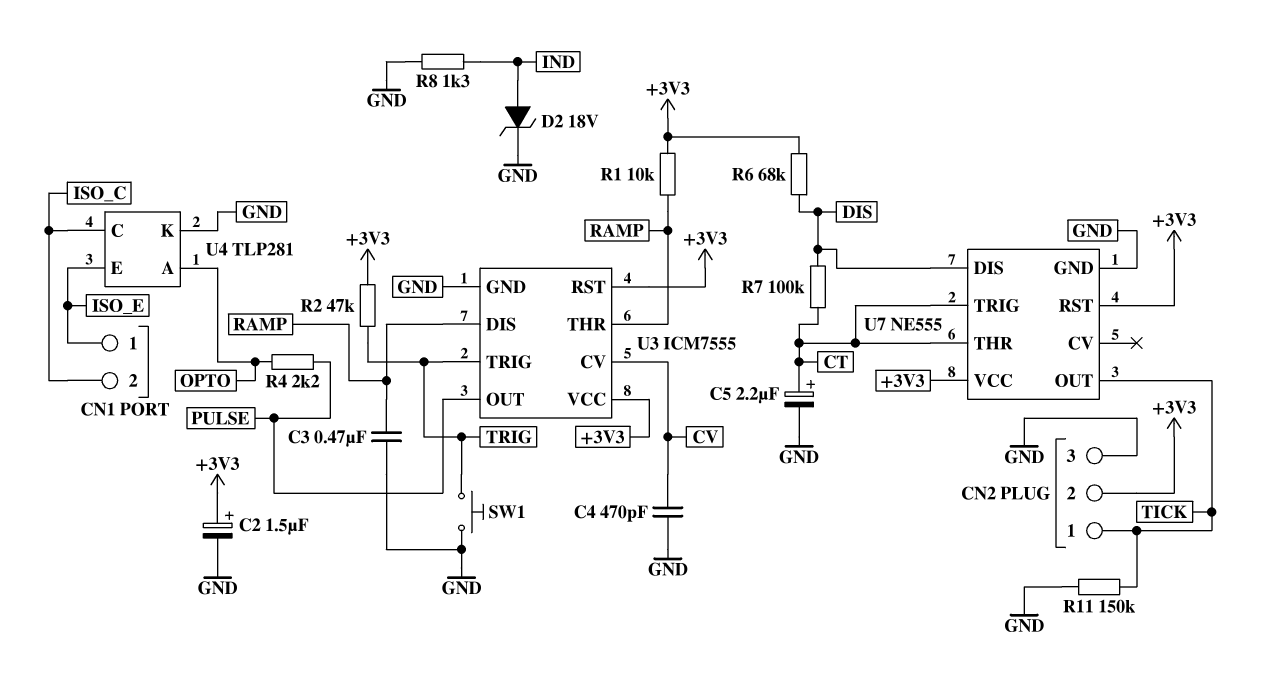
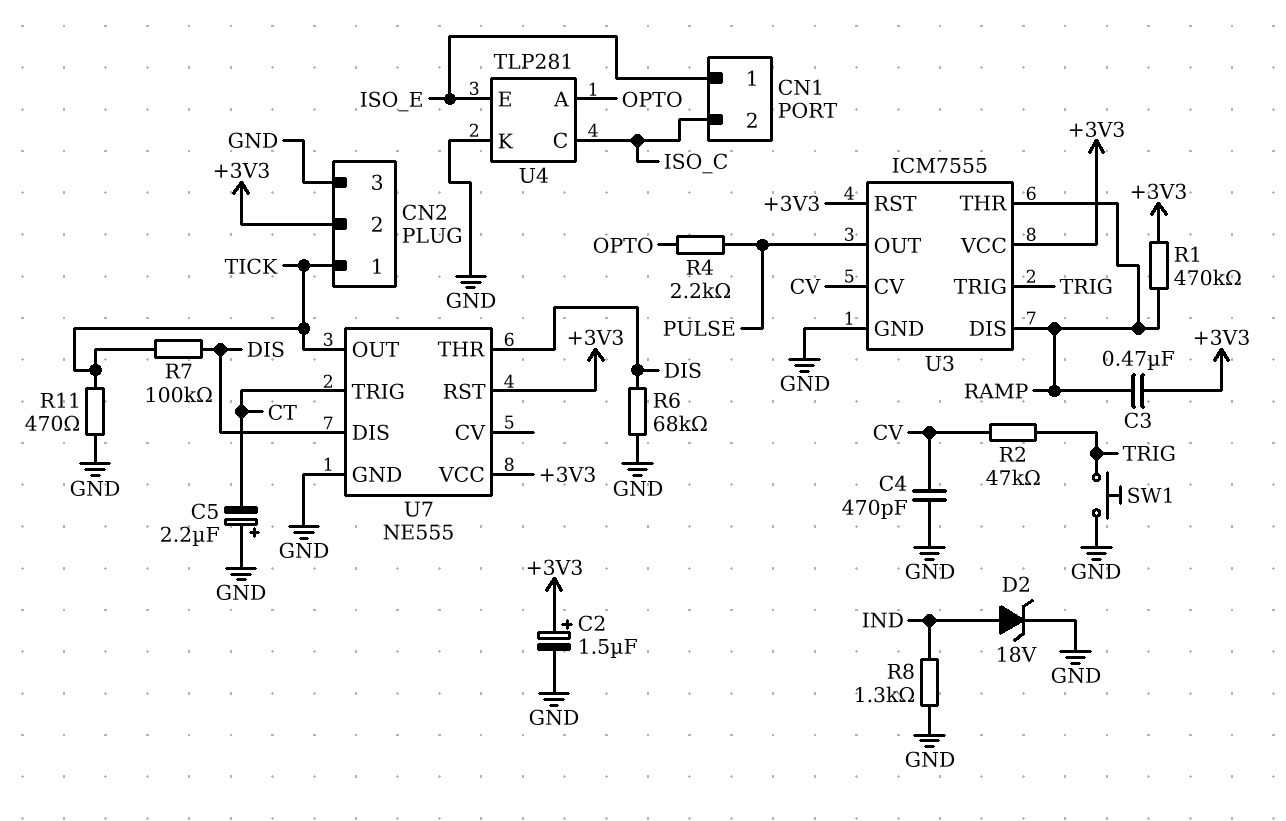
C3: 470nF (GND, RAMP) -> 470nF (+3V3, RAMP)
C5: 2.2uF (plus CT, minus GND) -> 2.2uF (plus GND, minus CT)
R1: 10k (+3V3, RAMP) -> 470k (+3V3, RAMP)
R2: 47k (+3V3, TRIG) -> 47k (CV, TRIG)
R6: 68k (+3V3, DIS) -> 68k (DIS, GND)
R7: 100k (CT, DIS) -> 100k (DIS, TICK)
R11: 150k (GND, TICK) -> 470 (GND, TICK)
U7 pin THR: CT -> DIS

